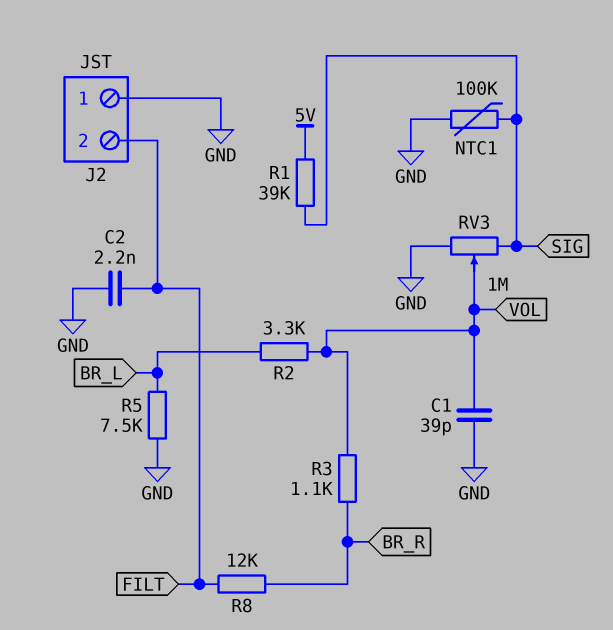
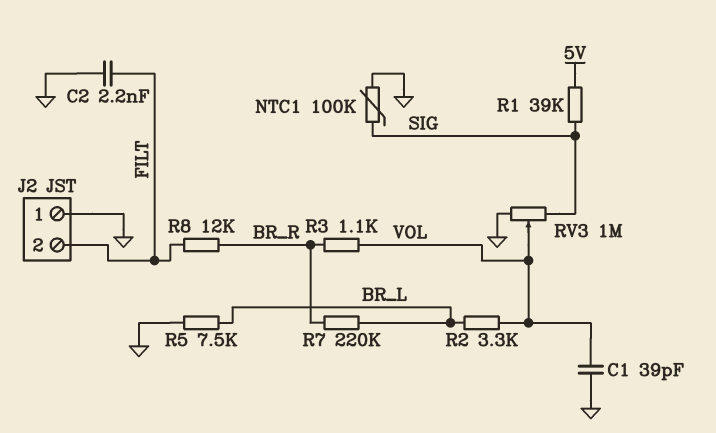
R7: none -> 220k (BR_L, BR_R)

